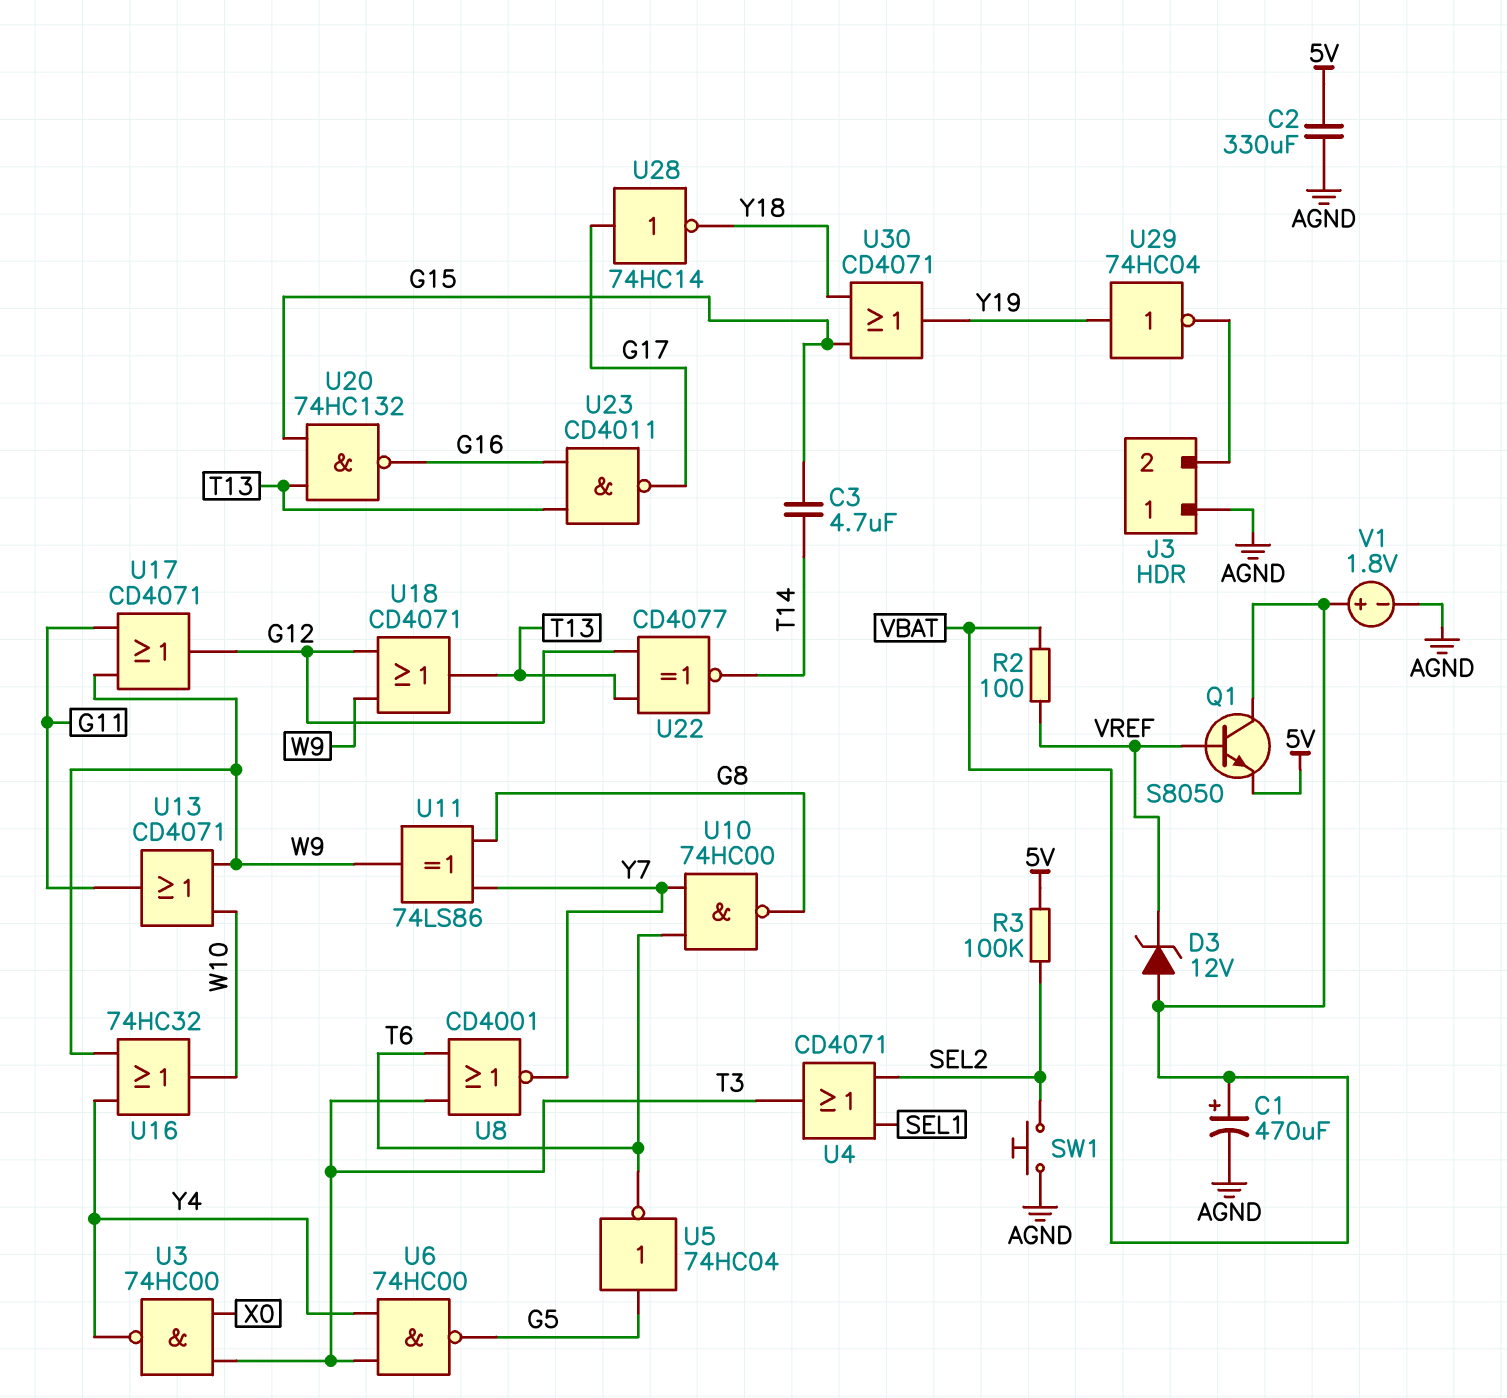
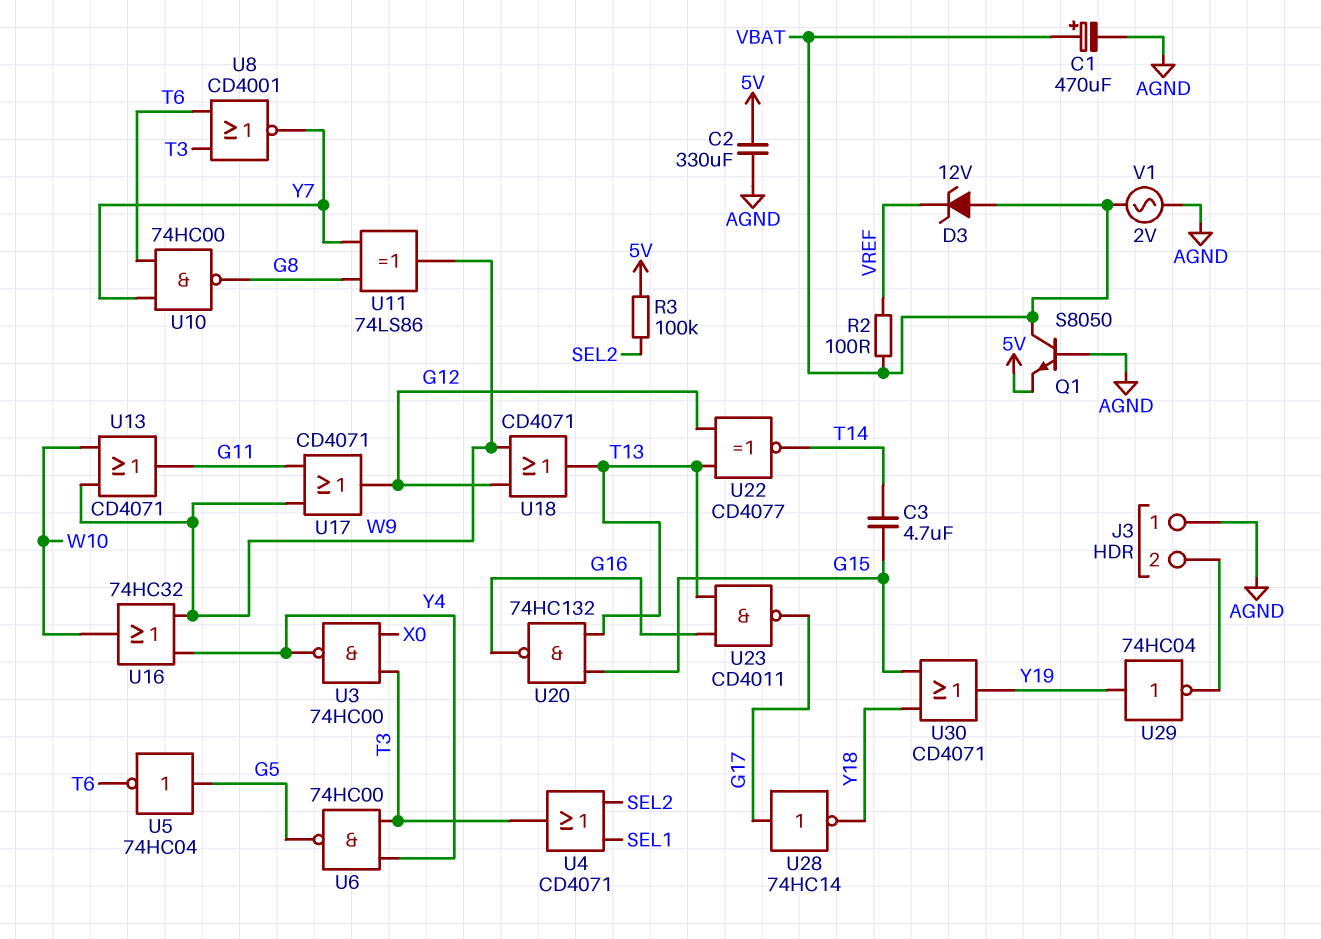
Q1: NPN S8050 (B VREF, C VBAT, E 5V) -> NPN S8050 (B AGND, C VBAT, E 5V)
SW1: button (AGND, SEL2) -> none
V1: 1.8V (plus VBAT, minus AGND) -> AC 2V (AGND, VBAT)

